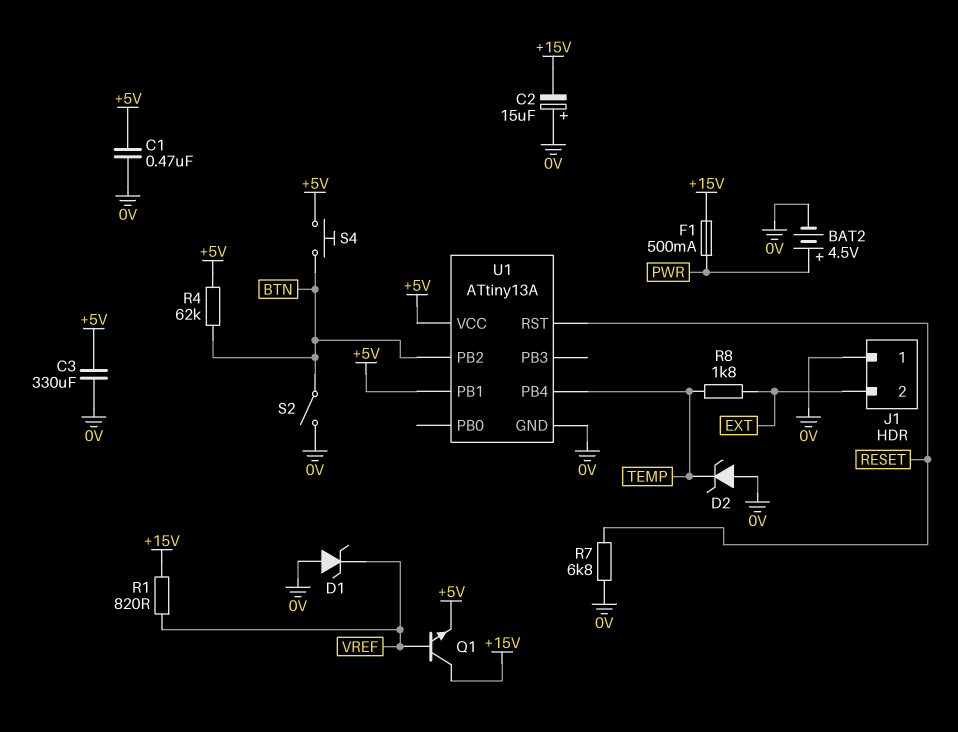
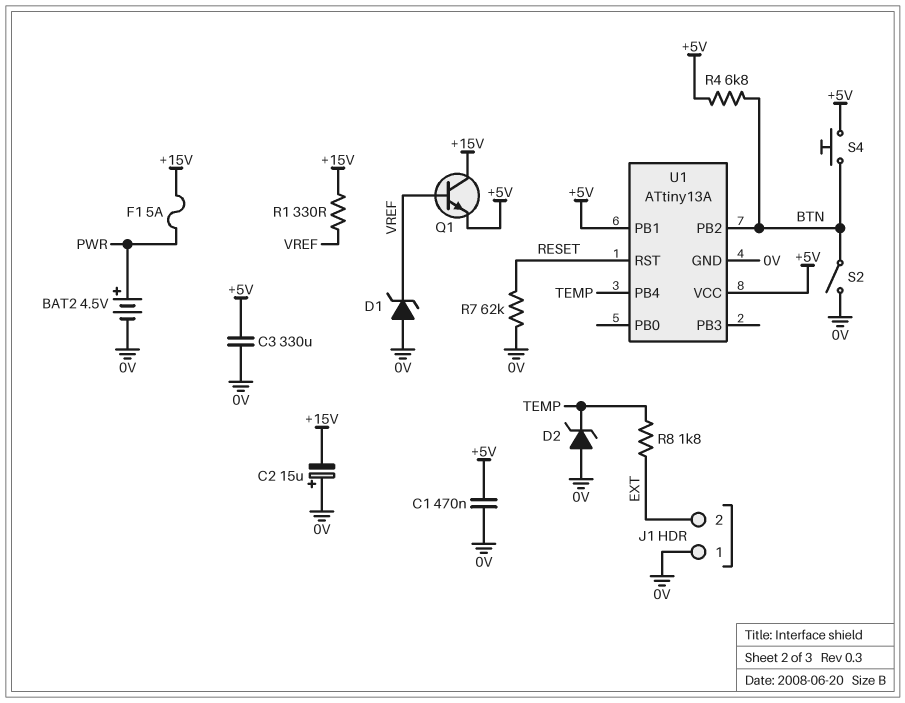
F1: 500mA (+15V, PWR) -> 5A (+15V, PWR)
R1: 820 (+15V, VREF) -> 330 (+15V, VREF)
R4: 62k (+5V, BTN) -> 6.8k (+5V, BTN)
R7: 6.8k (0V, RESET) -> 62k (0V, RESET)

